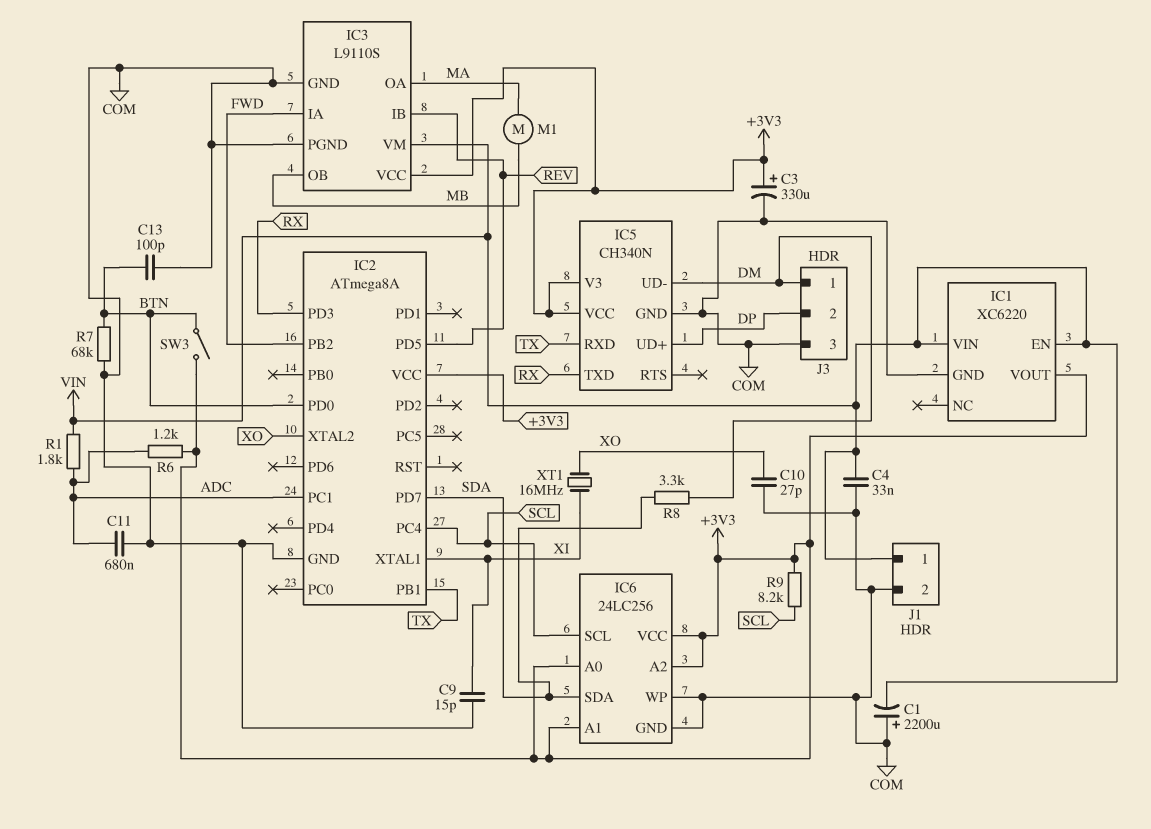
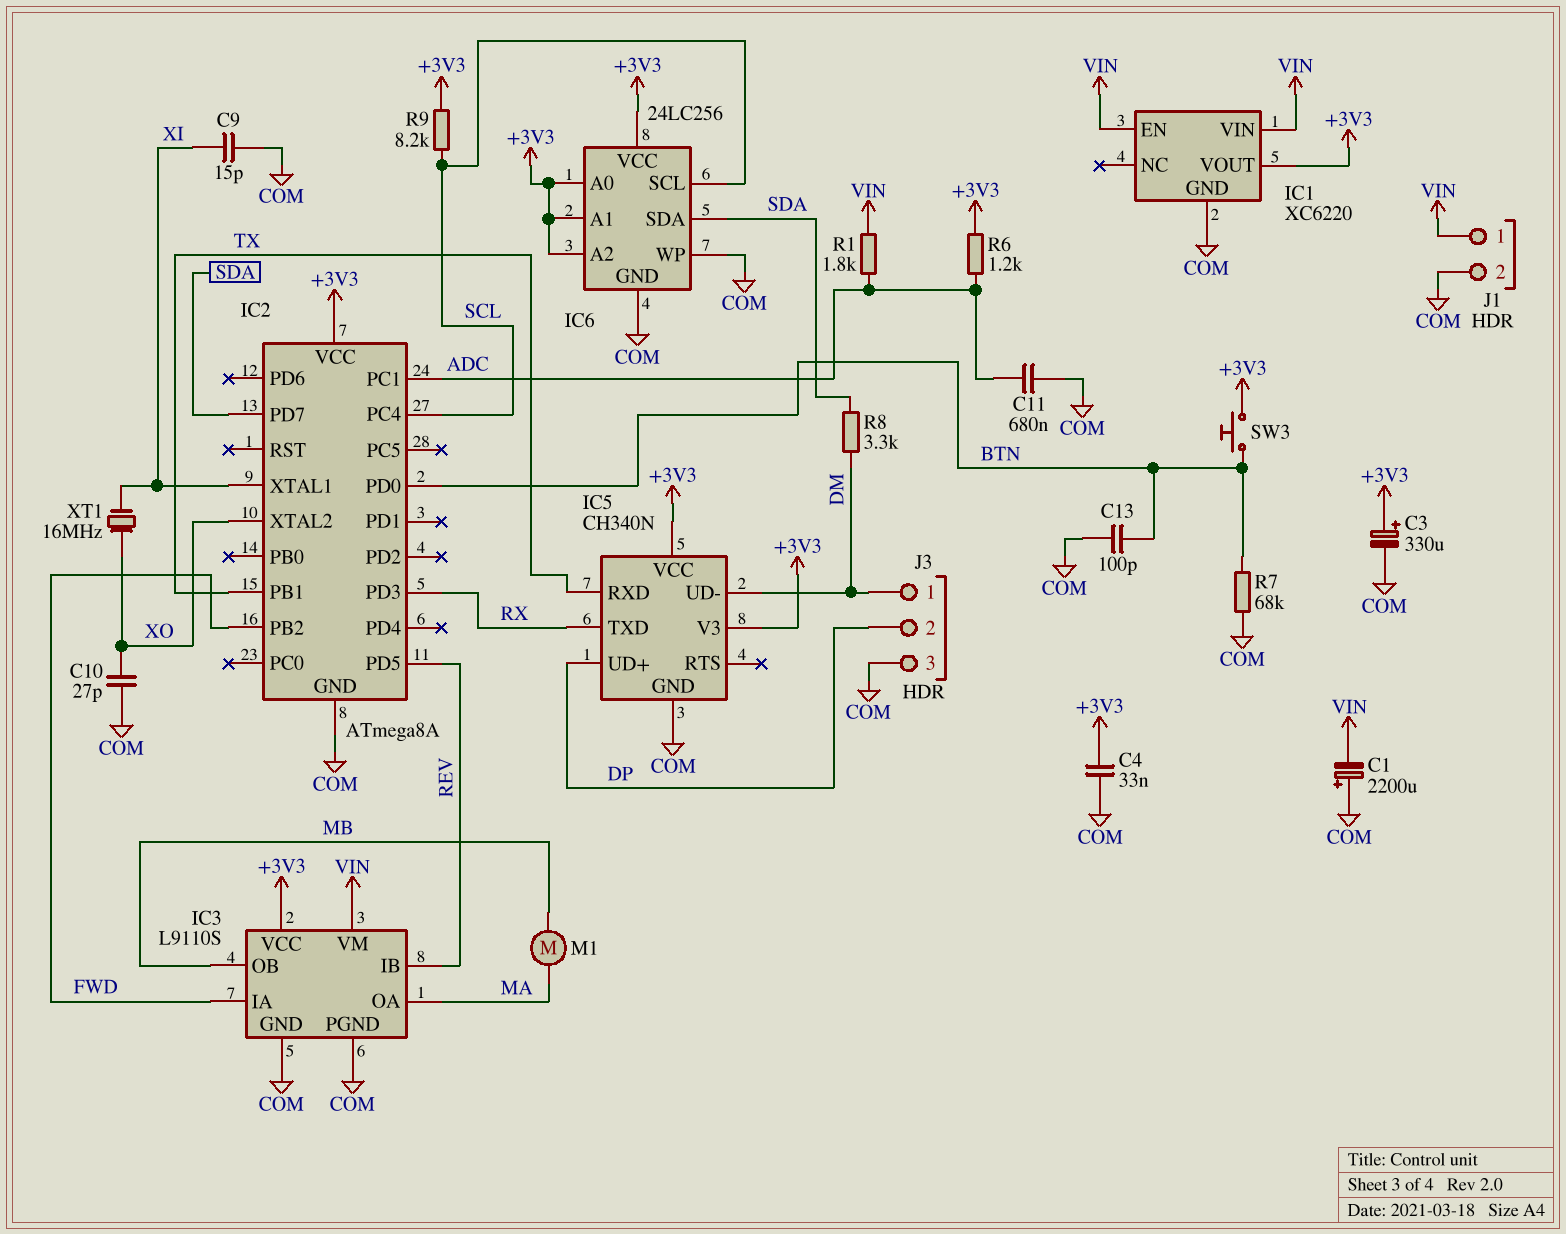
C4: 33nF (COM, VIN) -> 33nF (+3V3, COM)
SW3: switch (+3V3, BTN) -> button (+3V3, BTN)

